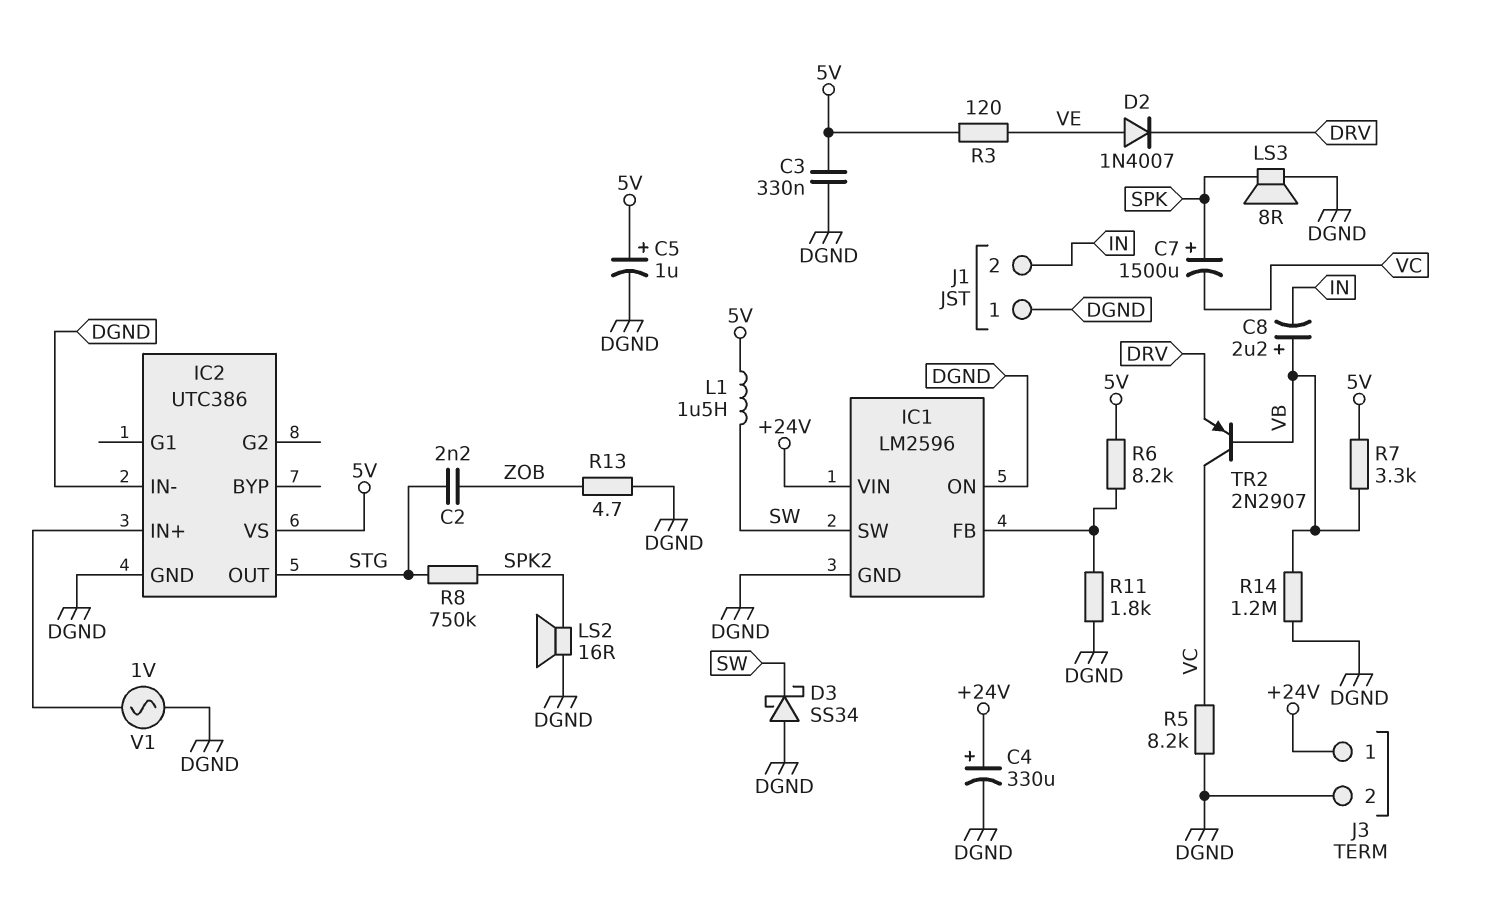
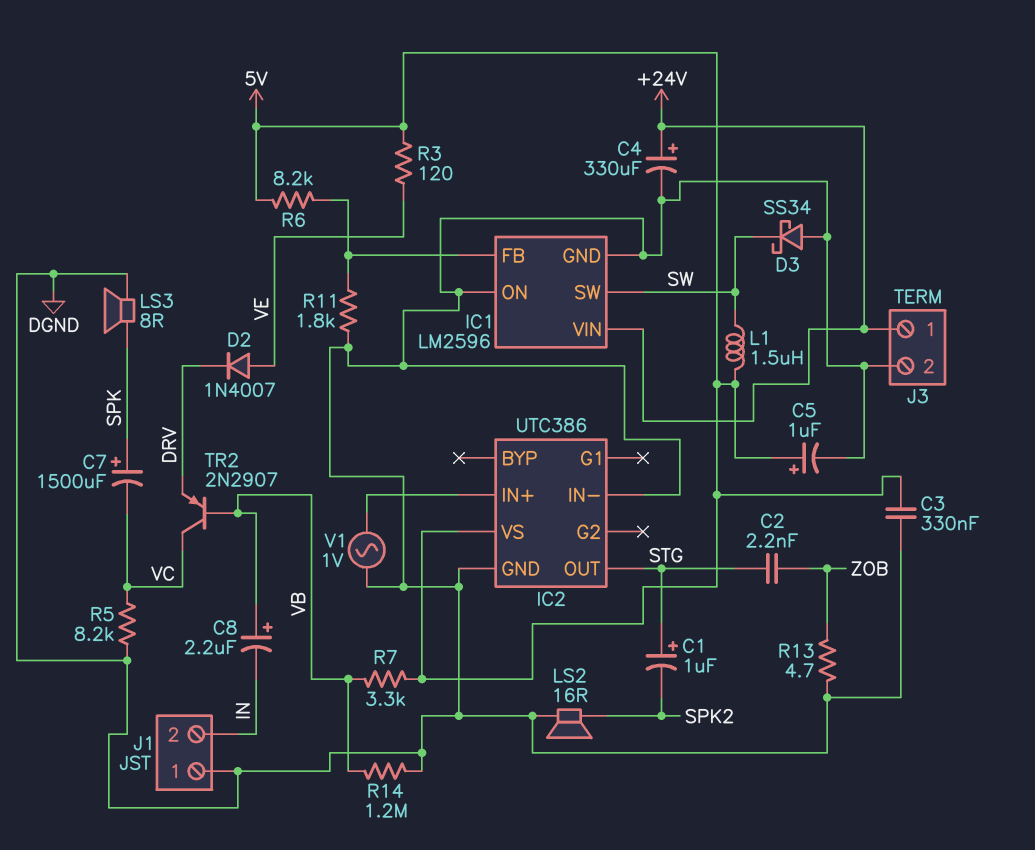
C1: none -> 1uF (plus STG, minus SPK2)
R8: 750k (SPK2, STG) -> none

